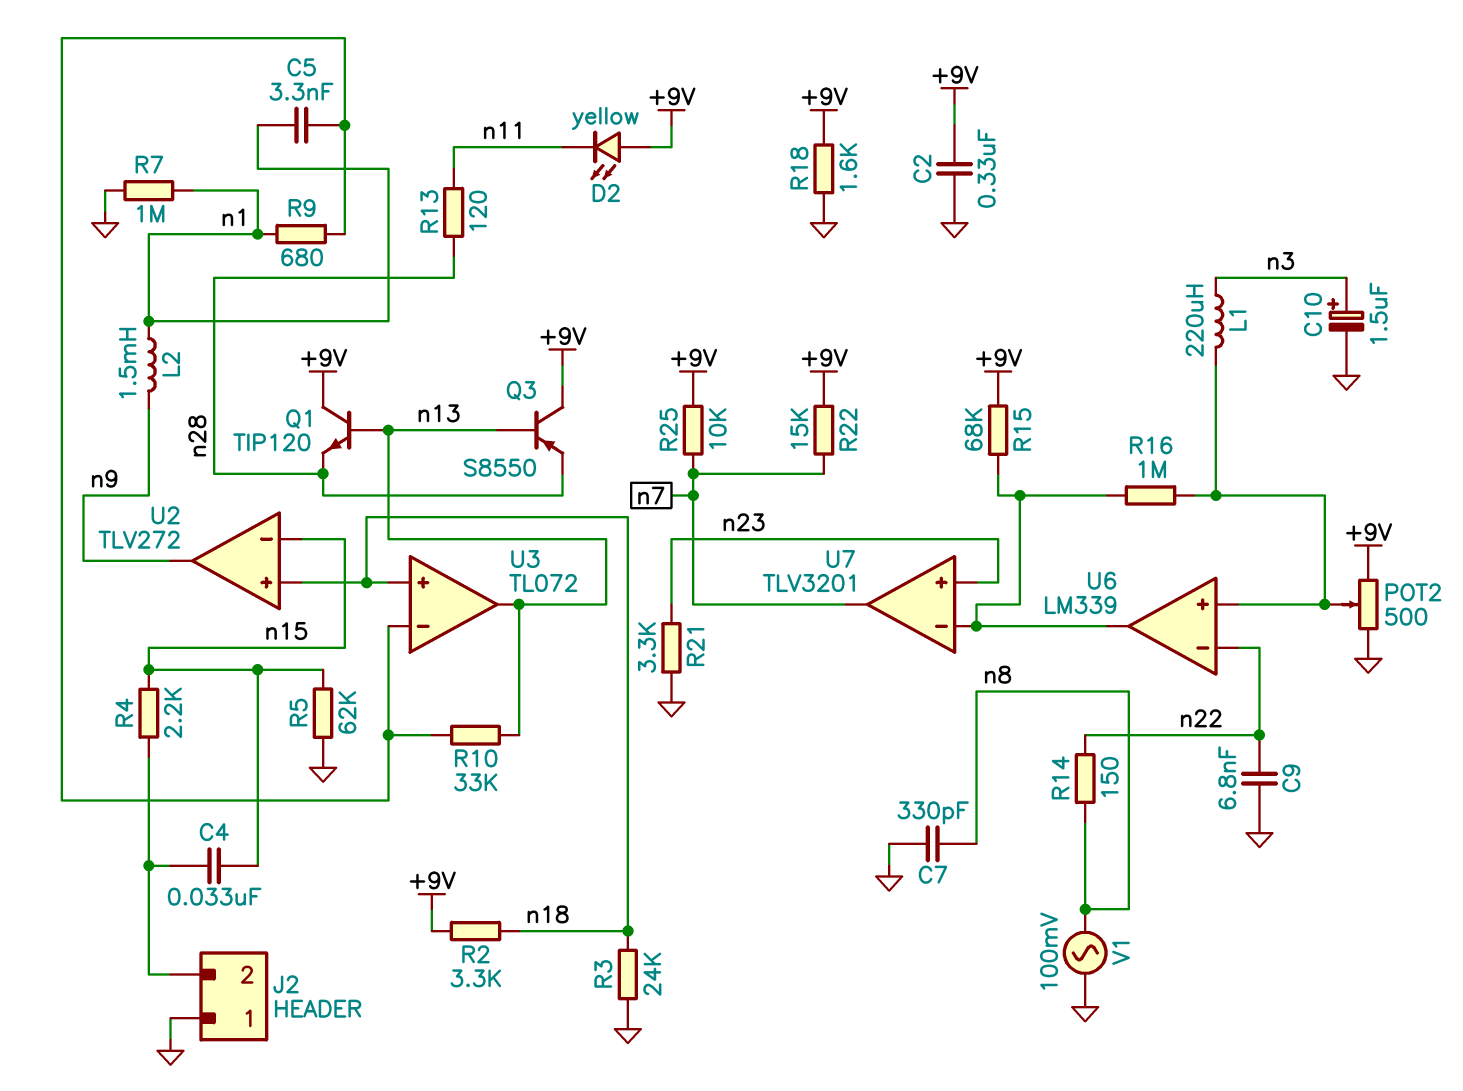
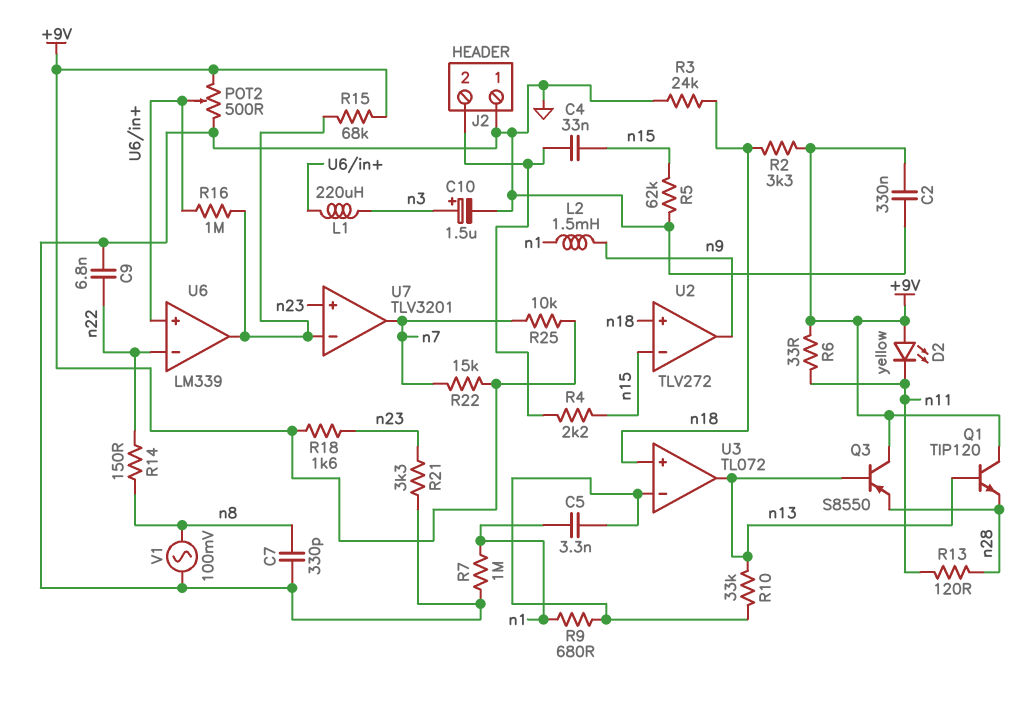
R6: none -> 33 (+9V, n11)
R18: 1.6k (+9V, GND) -> 1.6k (+9V, n23)

